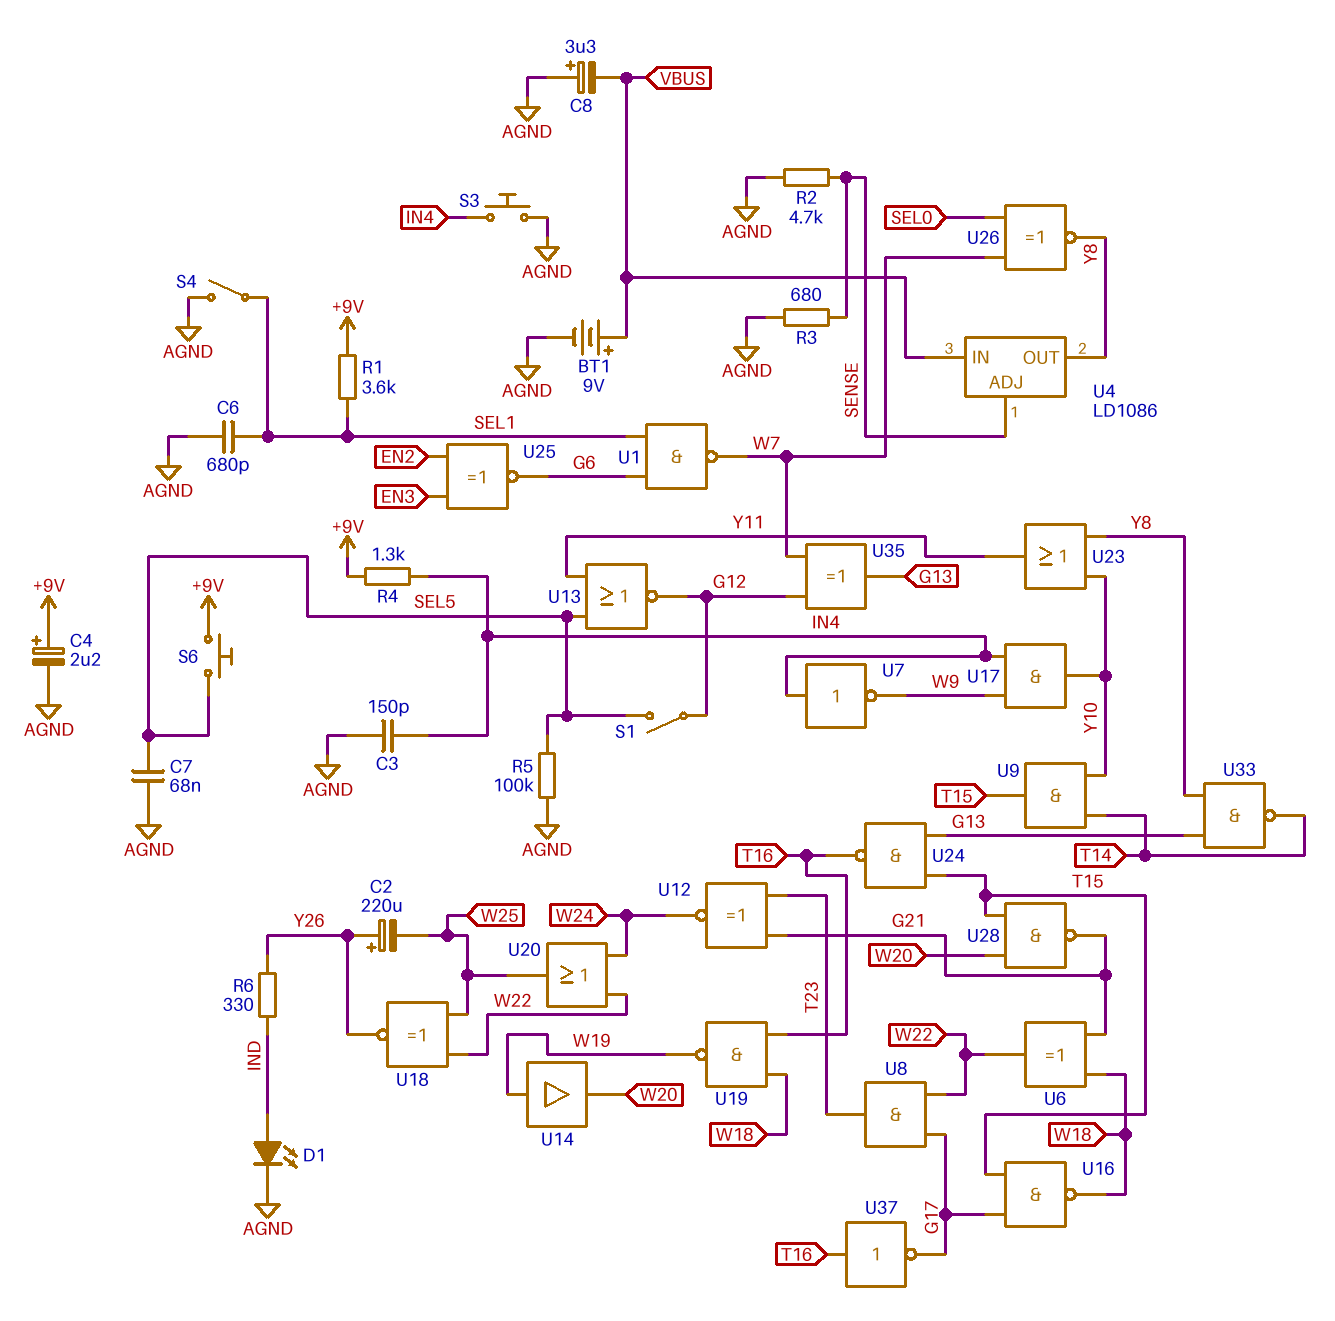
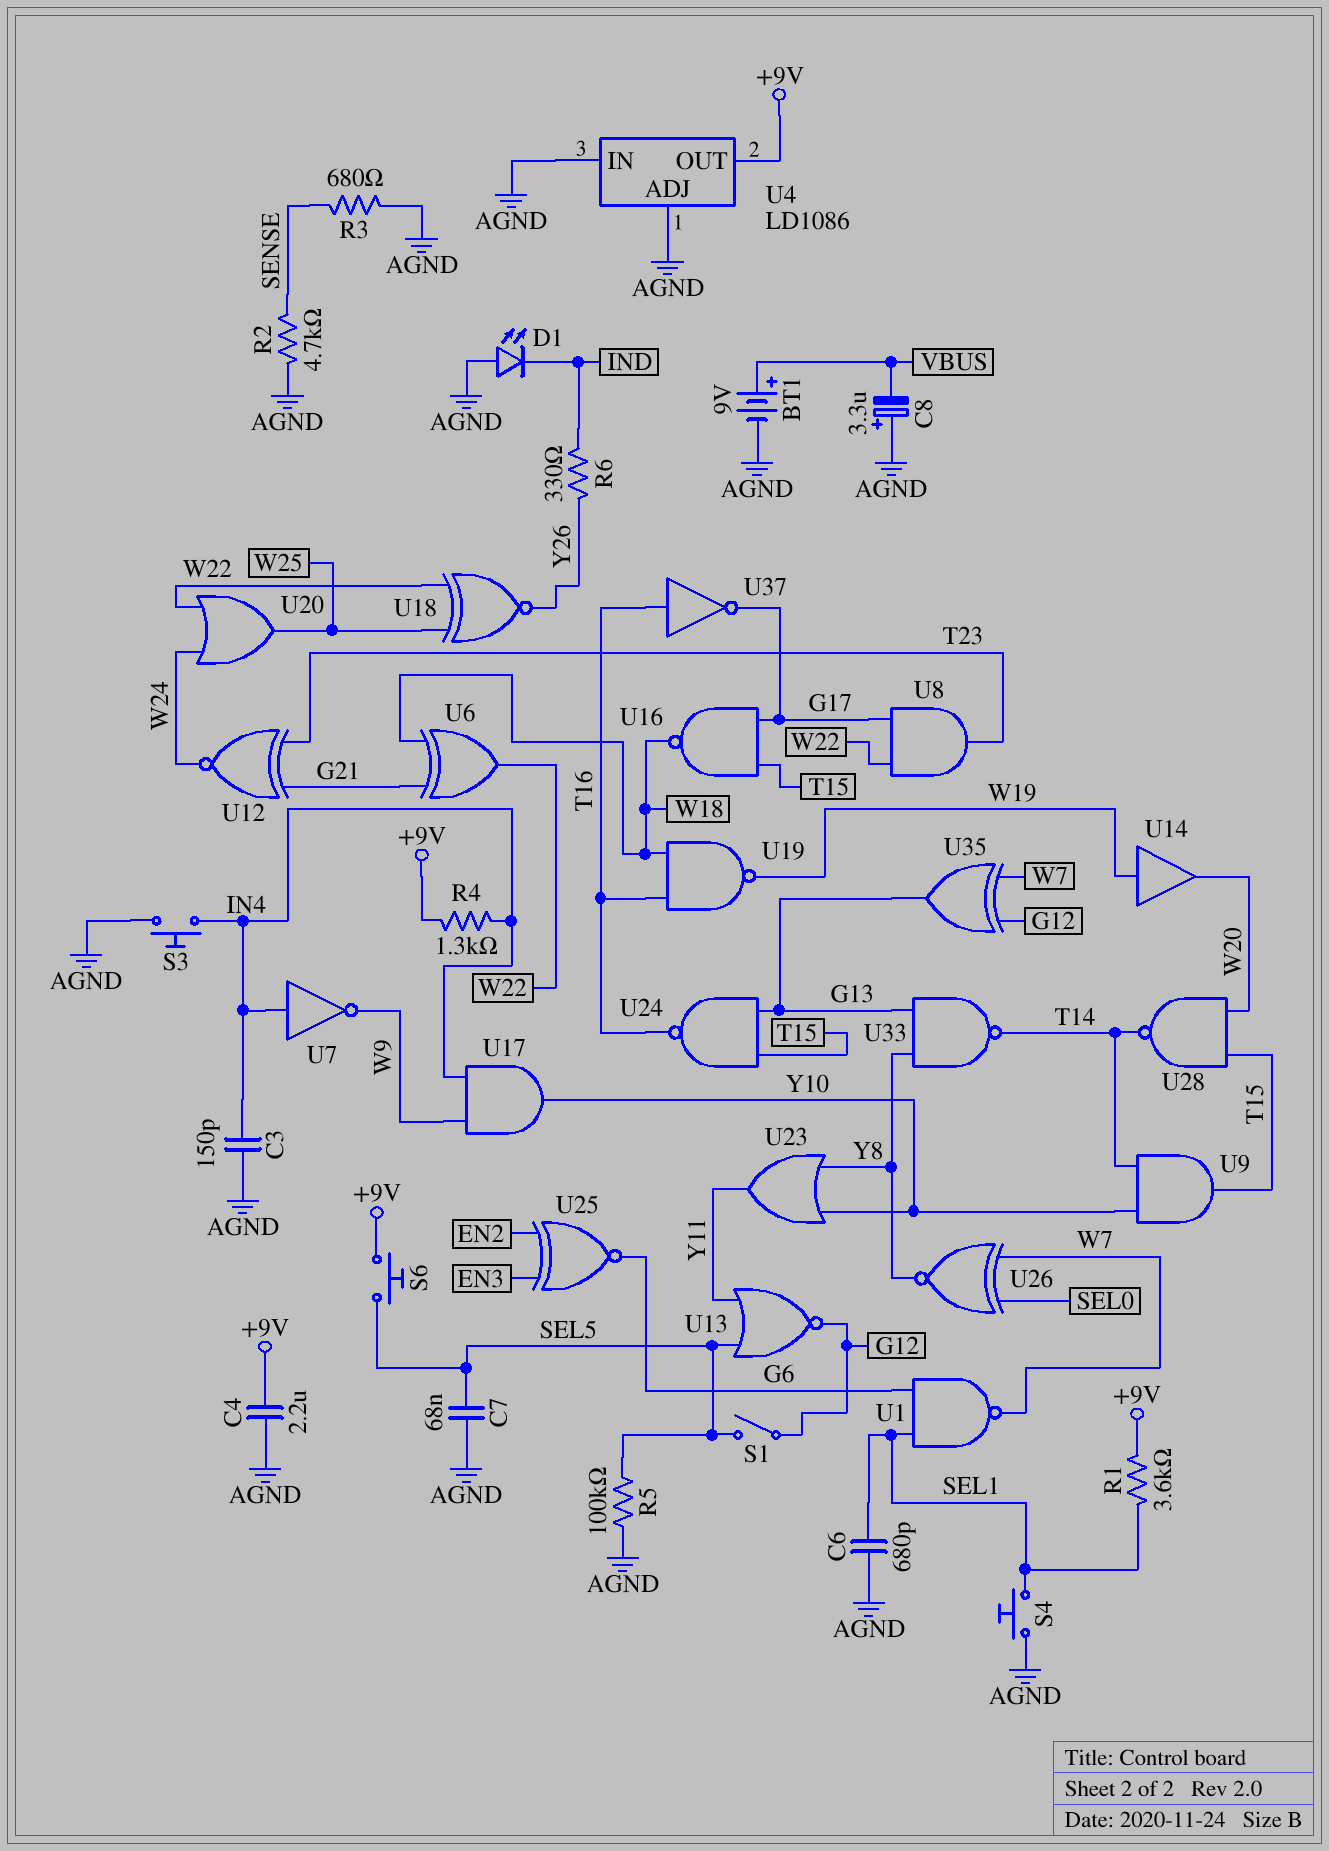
C2: 220uF (plus Y26, minus W25) -> none
C4: 2.2uF (plus +9V, minus AGND) -> 2.2uF (+9V, AGND)
D1: LED (A IND, K AGND) -> LED (A AGND, K IND)
S4: switch (AGND, SEL1) -> button (AGND, SEL1)
U4 pin ADJ: SENSE -> AGND
U4 pin IN: VBUS -> AGND
U4 pin OUT: Y8 -> +9V
U28: NAND (in T15, in W20, out G21) -> NAND (in T15, in W20, out T14)

